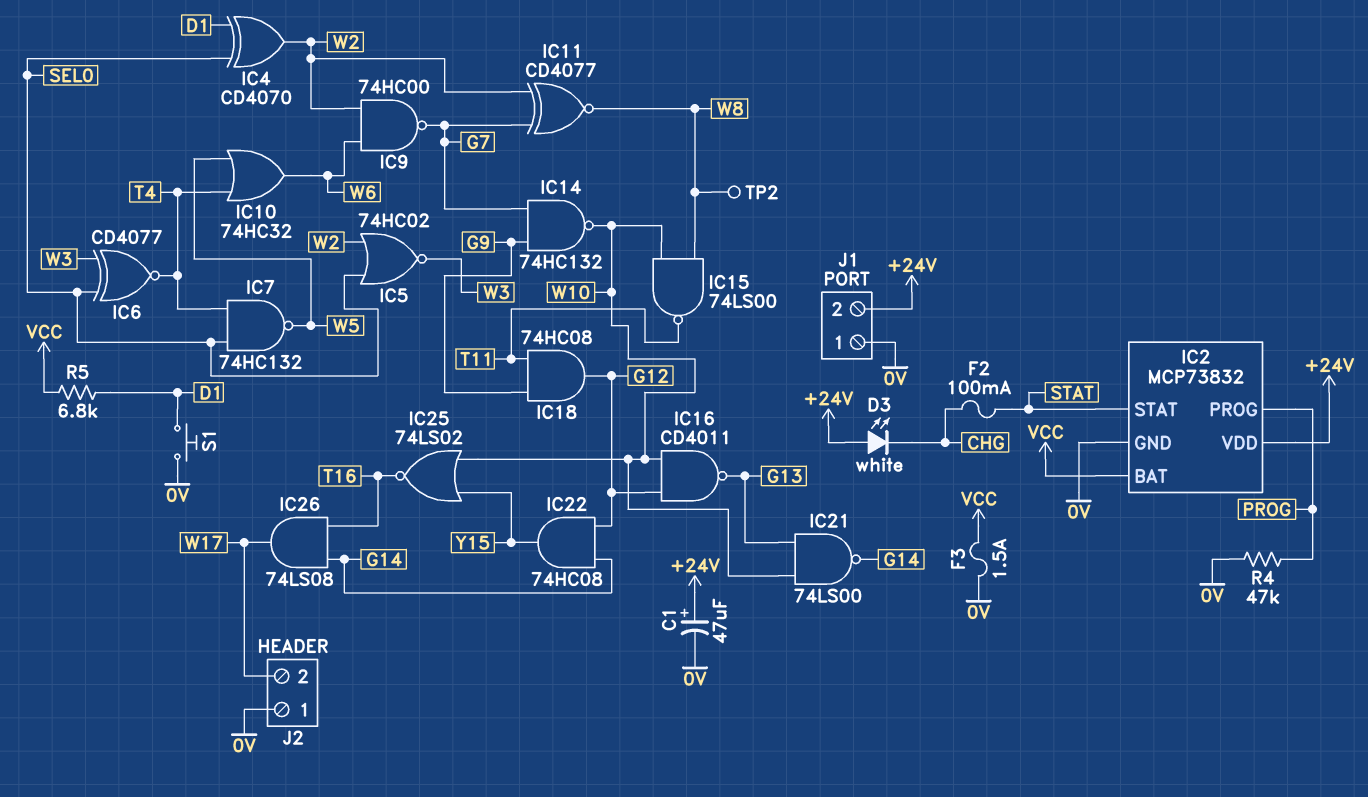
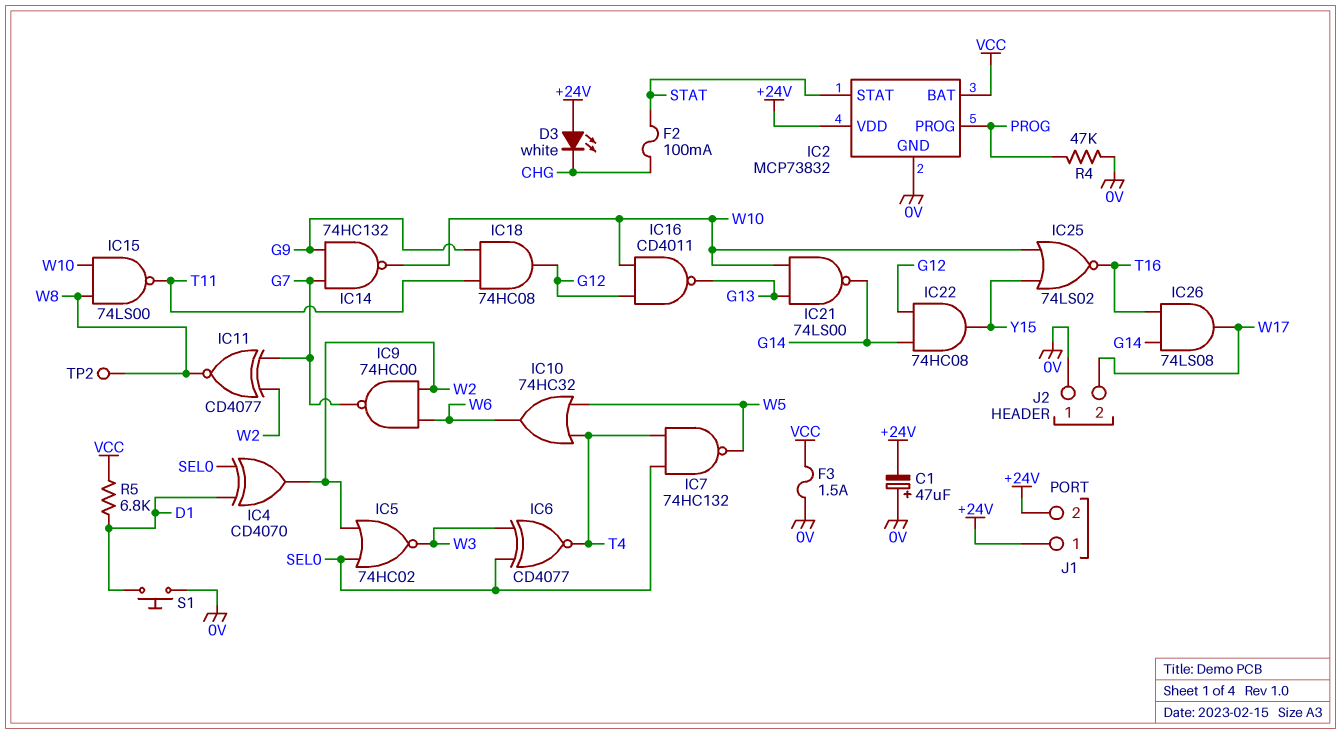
C1: 47uF (plus +24V, minus 0V) -> 47uF (plus 0V, minus +24V)
J1 pin 1: 0V -> +24V

